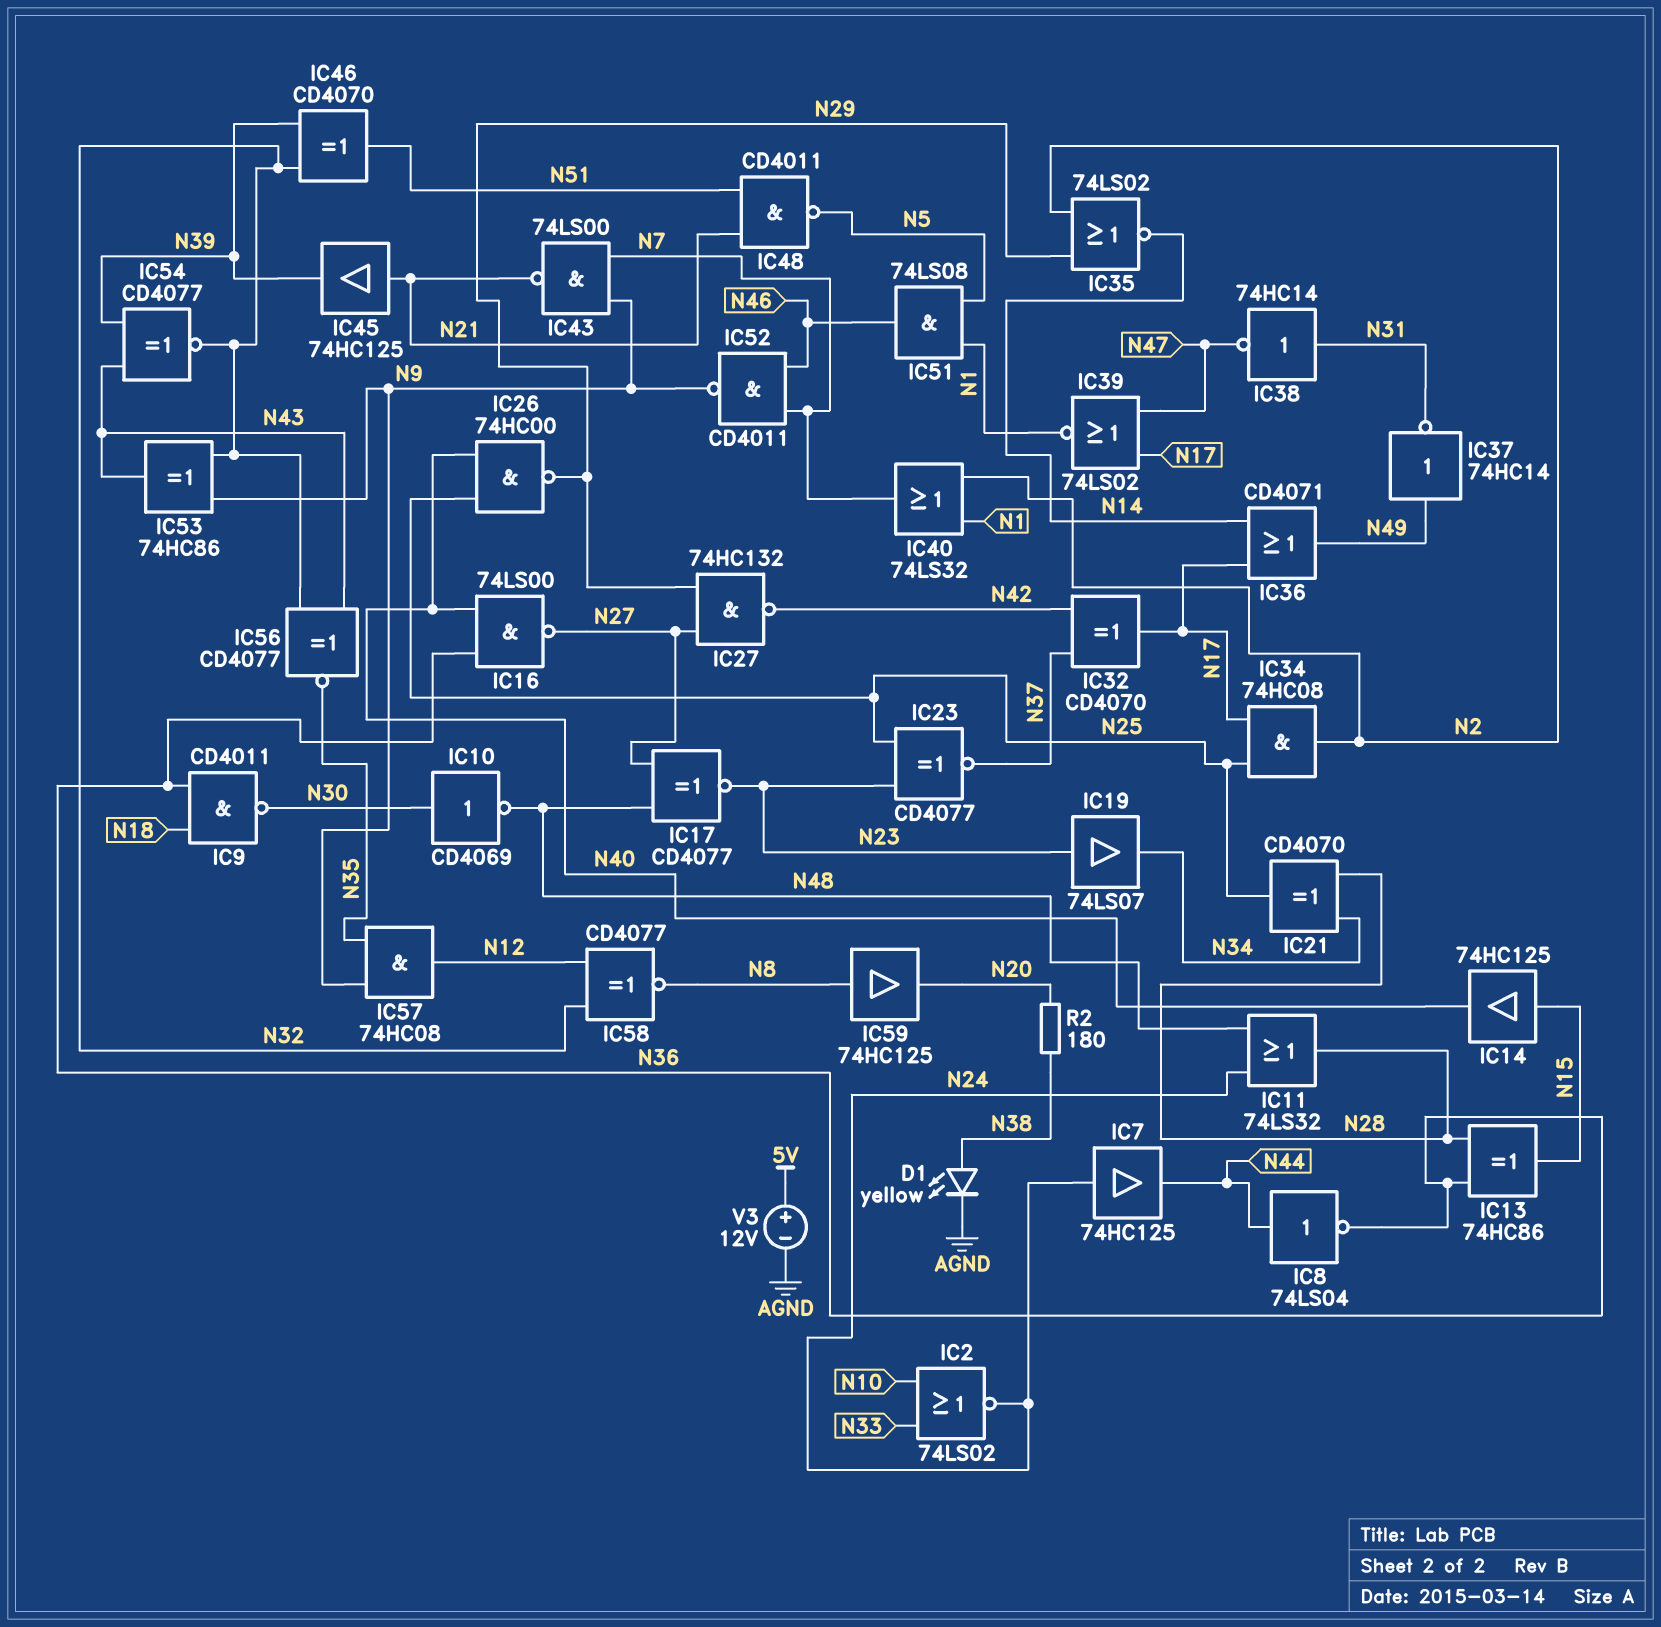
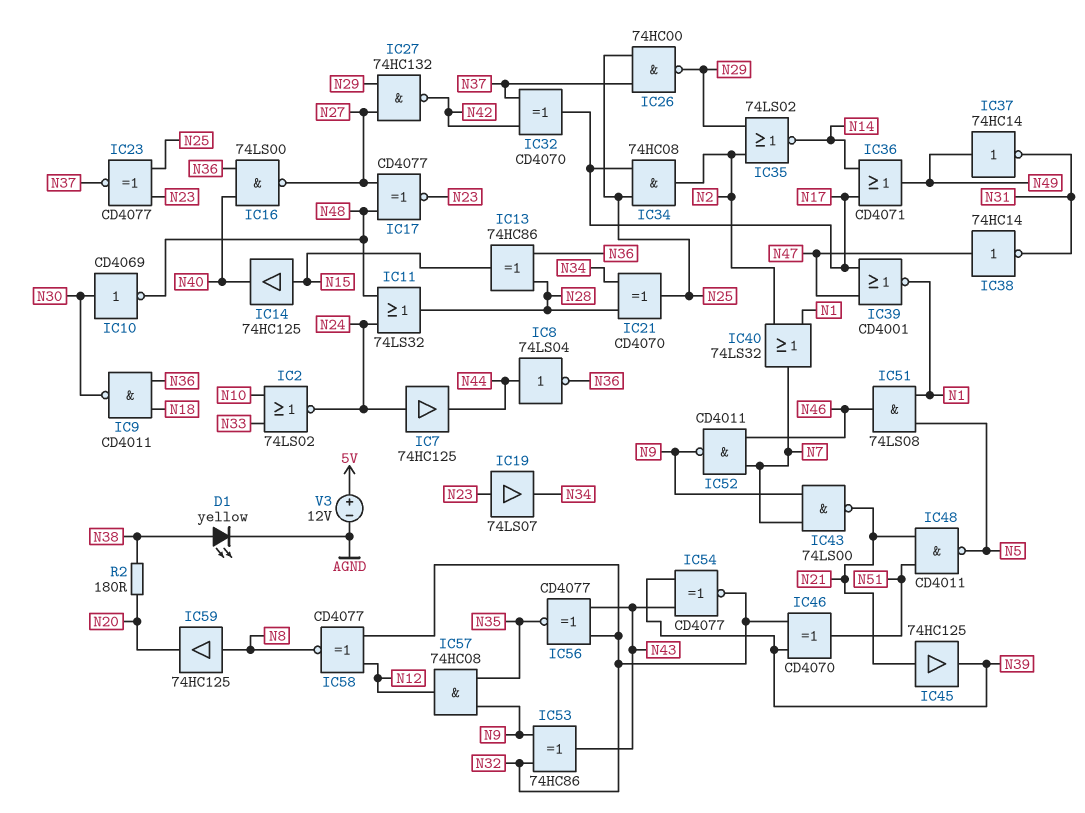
IC26: NAND 74HC00 (in N25, in N40, out N29) -> NAND 74HC00 (in N25, in N37, out N29)
IC38: NOT 74HC14 (in N31, out N47) -> NOT 74HC14 (in N47, out N31)
IC39: NOR 74LS02 (in N17, in N47, out N1) -> NOR CD4001 (in N17, in N47, out N1)

